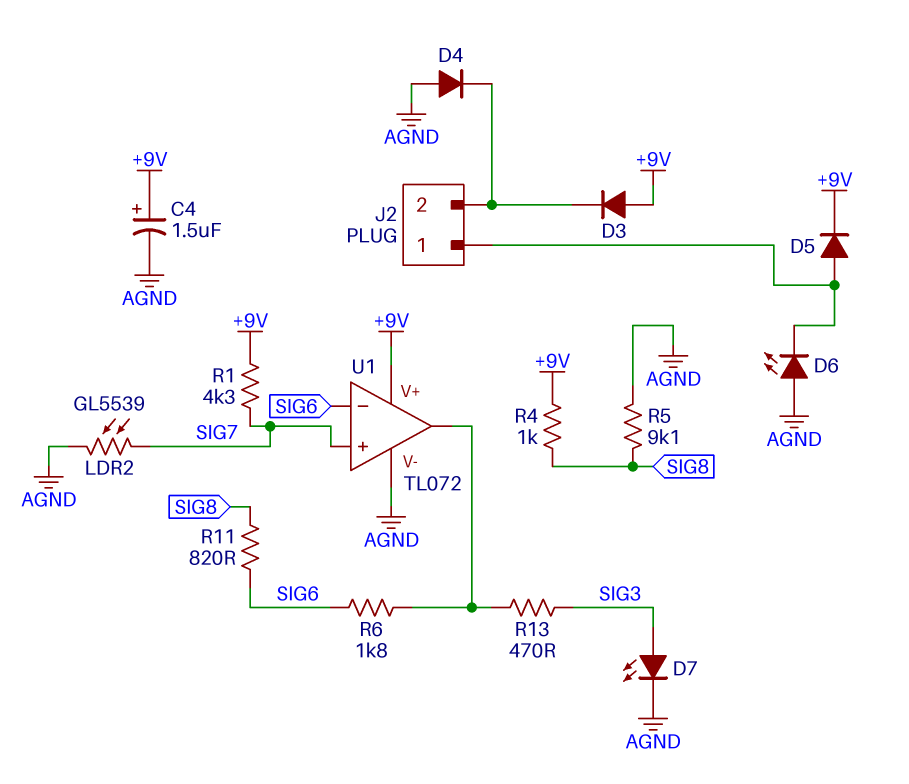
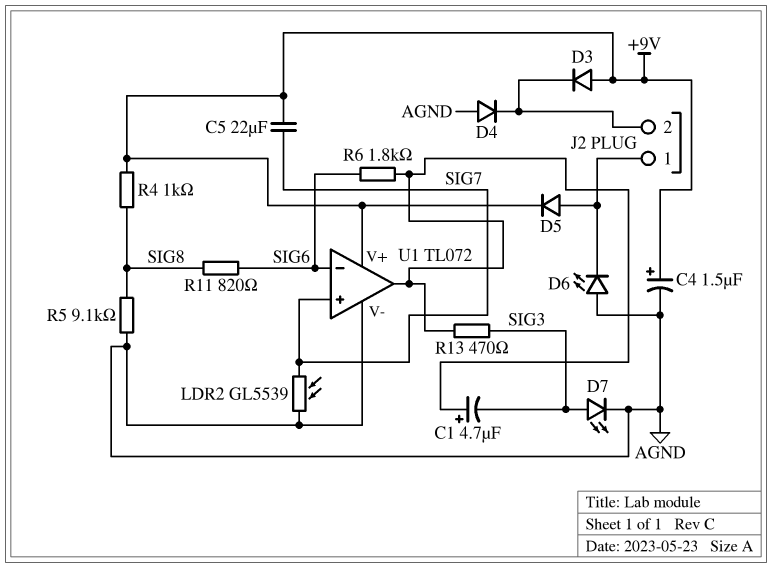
C1: none -> 4.7uF (plus U1/out, minus SIG3)
C5: none -> 22uF (+9V, SIG7)
R1: 4.3k (+9V, SIG7) -> none

